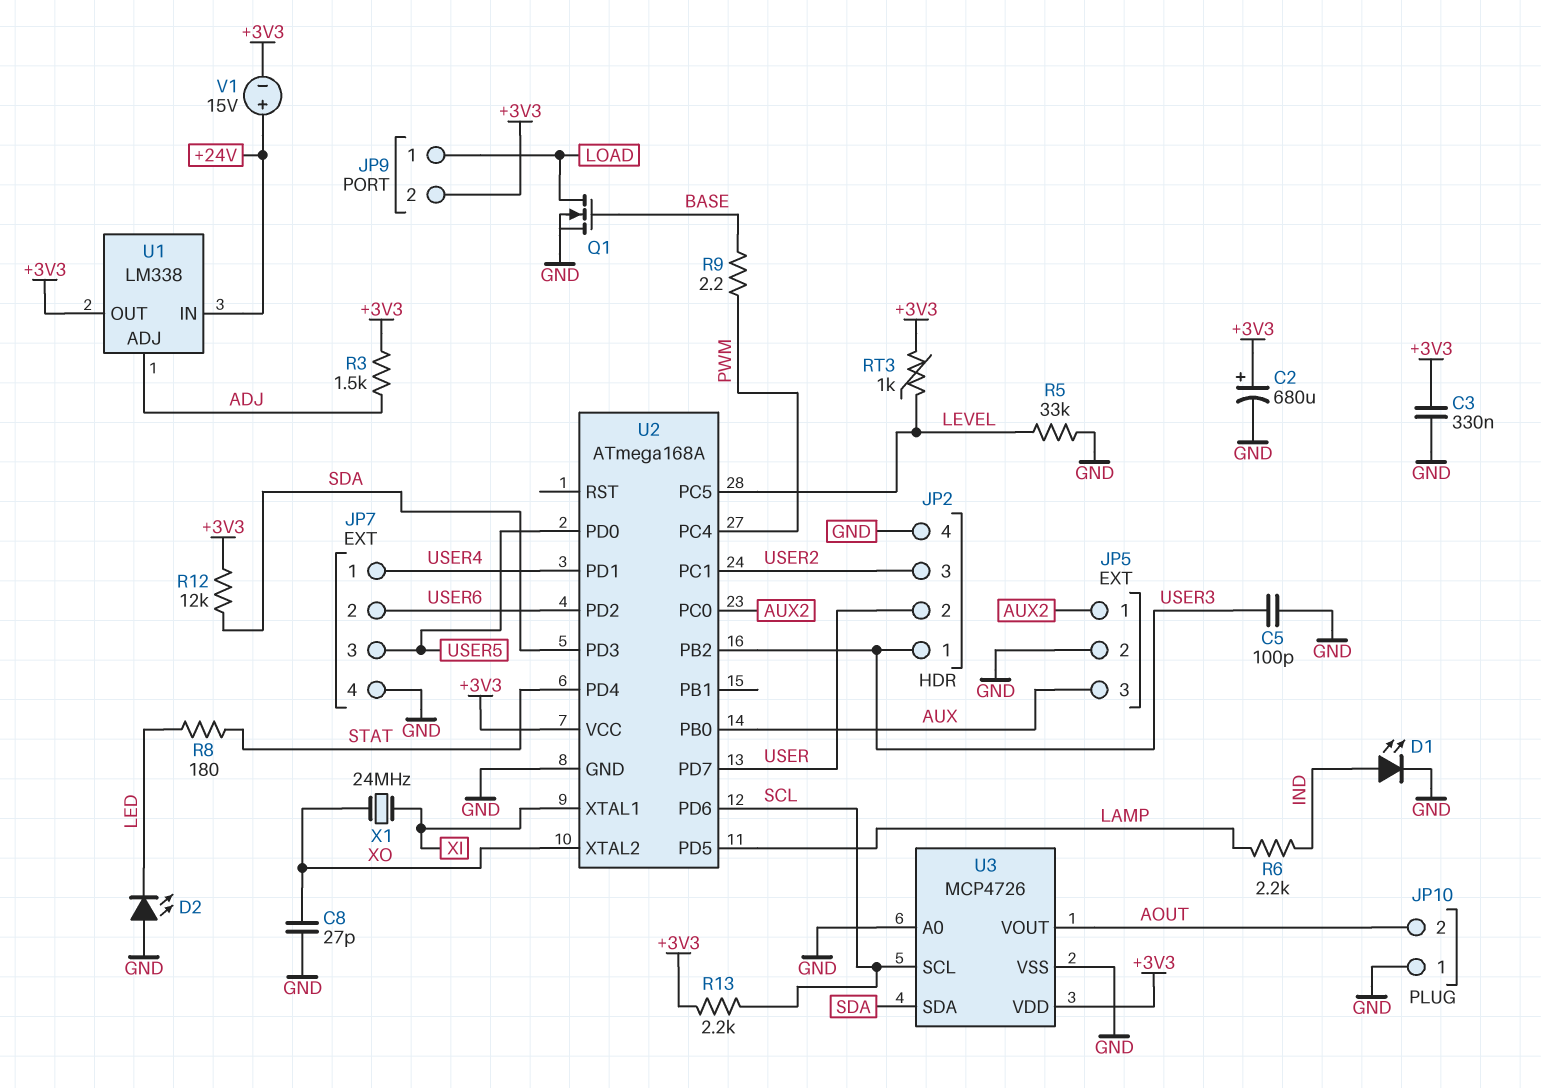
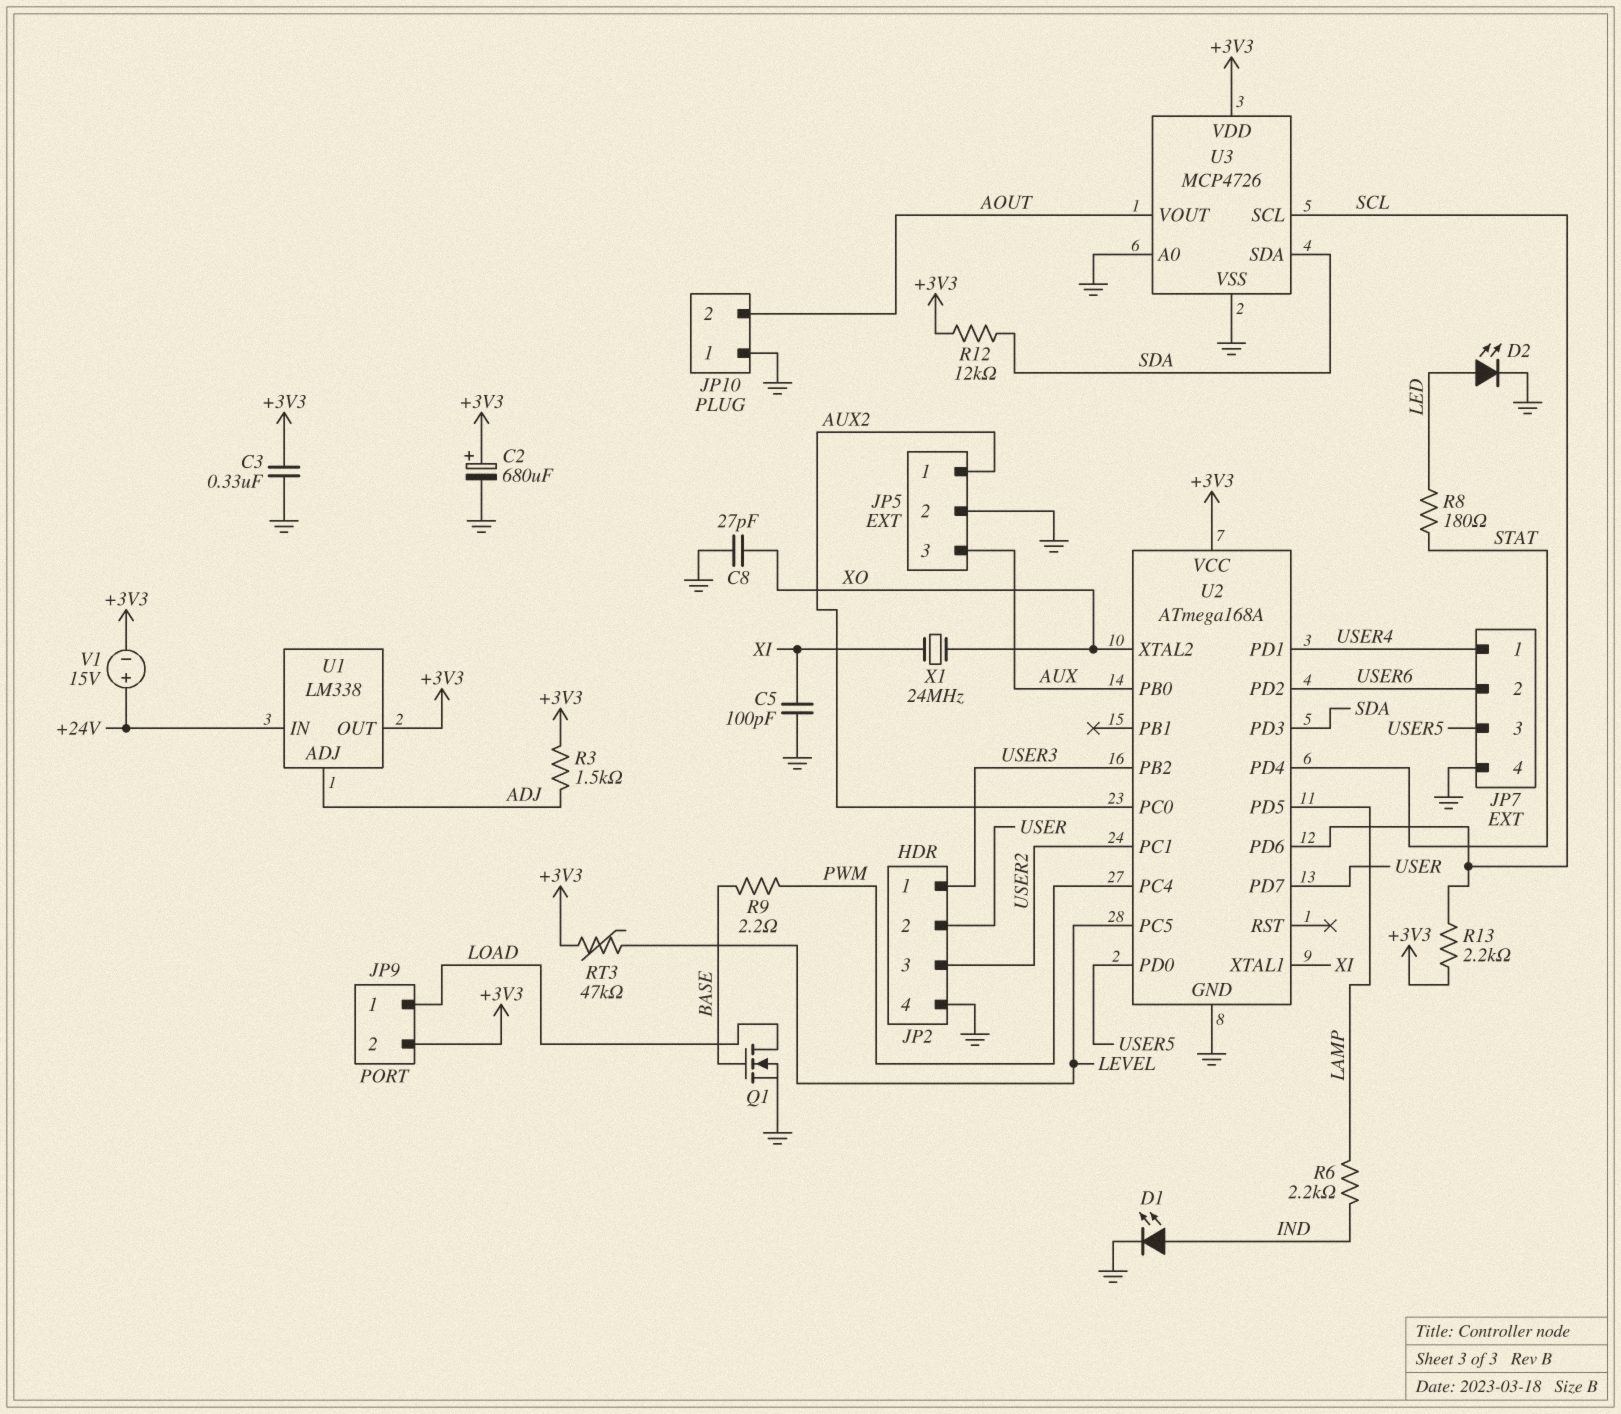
C5: 100pF (GND, USER3) -> 100pF (GND, XI)
D2: LED (A GND, K LED) -> LED (A LED, K GND)
R5: 33k (GND, LEVEL) -> none
RT3: 1k (+3V3, LEVEL) -> 47k (+3V3, LEVEL)

